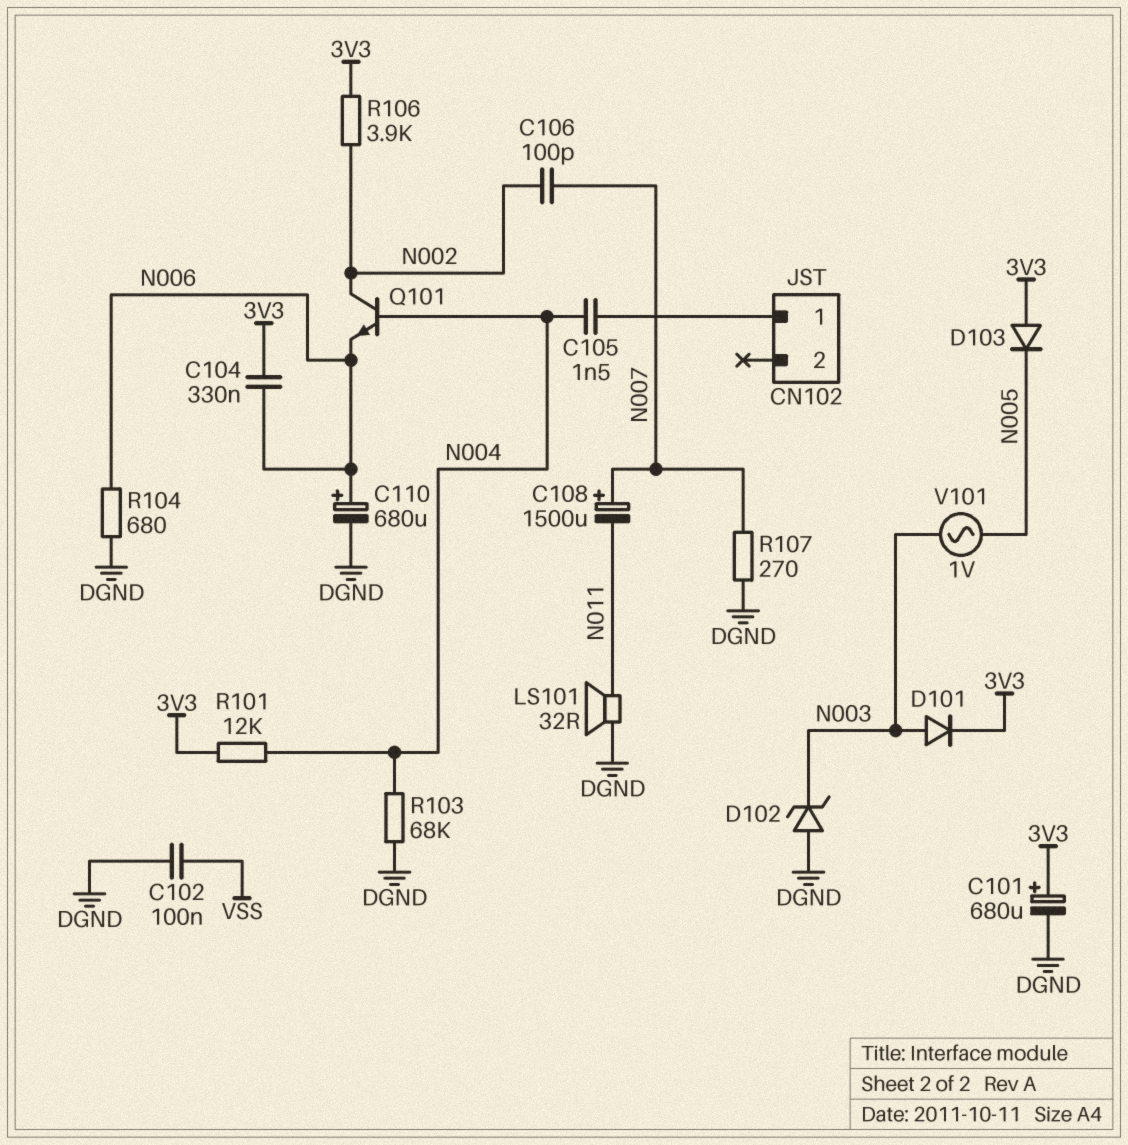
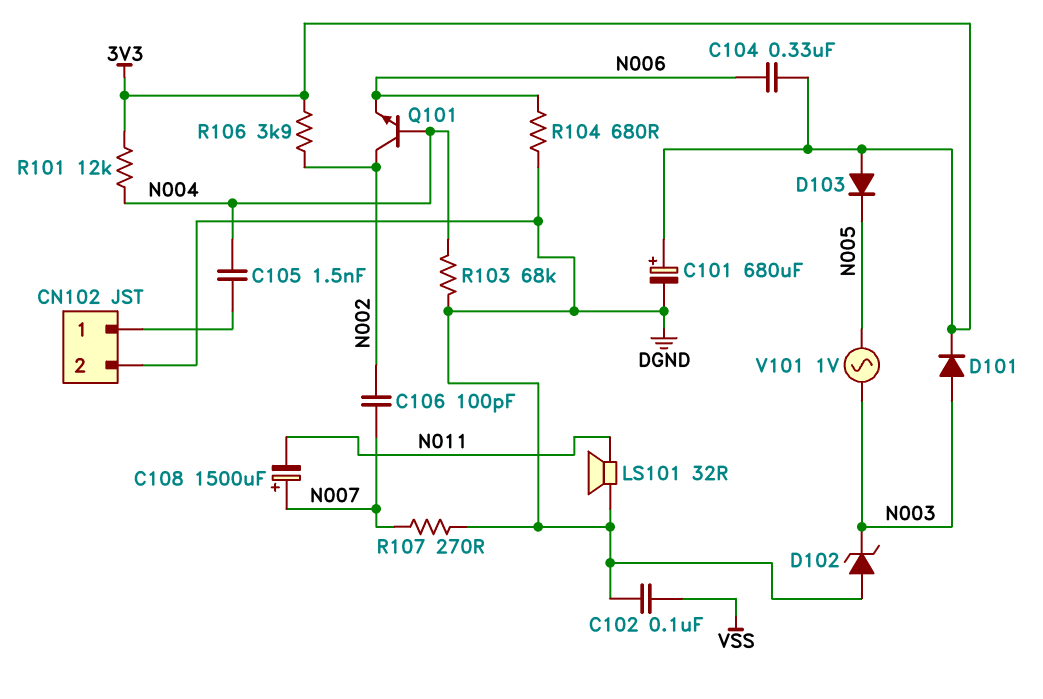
C110: 680uF (plus N006, minus DGND) -> none
CN102 pin 2: none -> DGND

